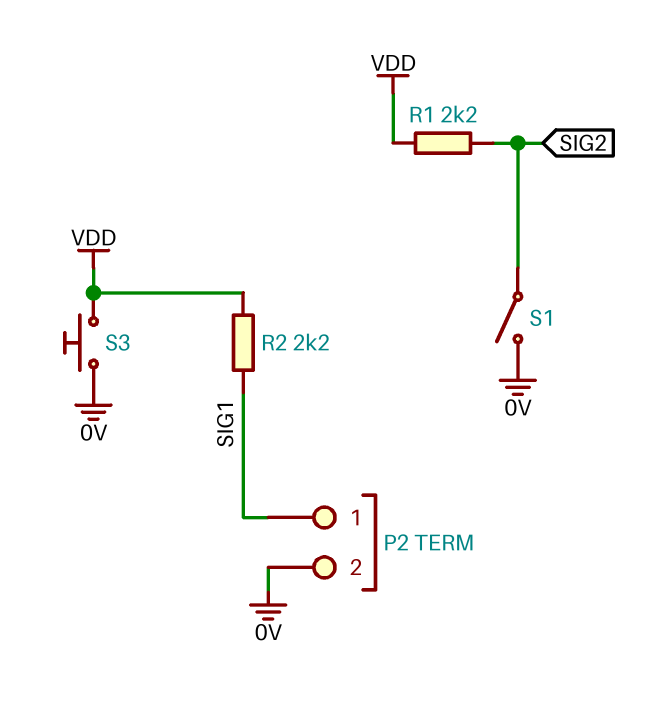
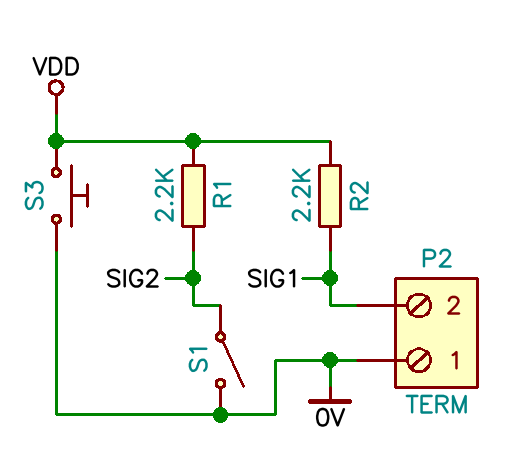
P2 pin 1: SIG1 -> 0V
P2 pin 2: 0V -> SIG1

